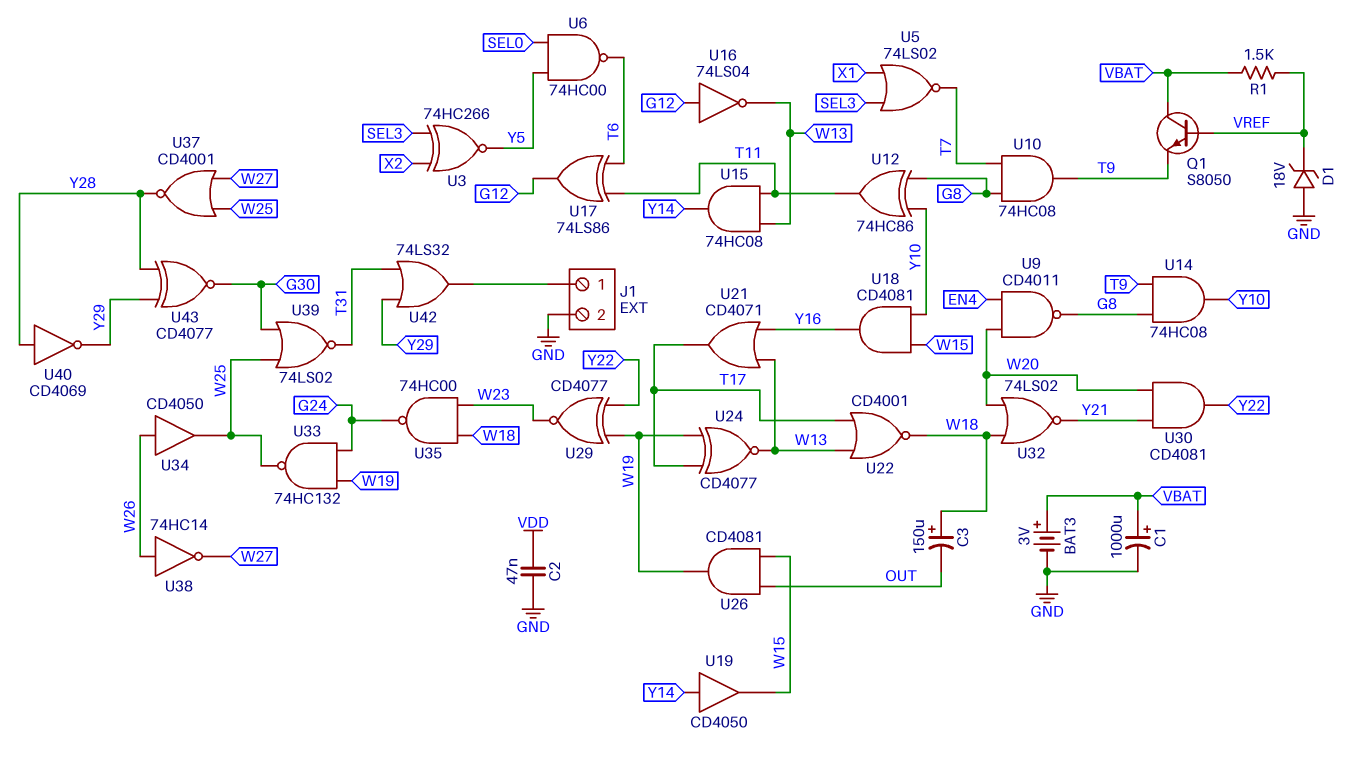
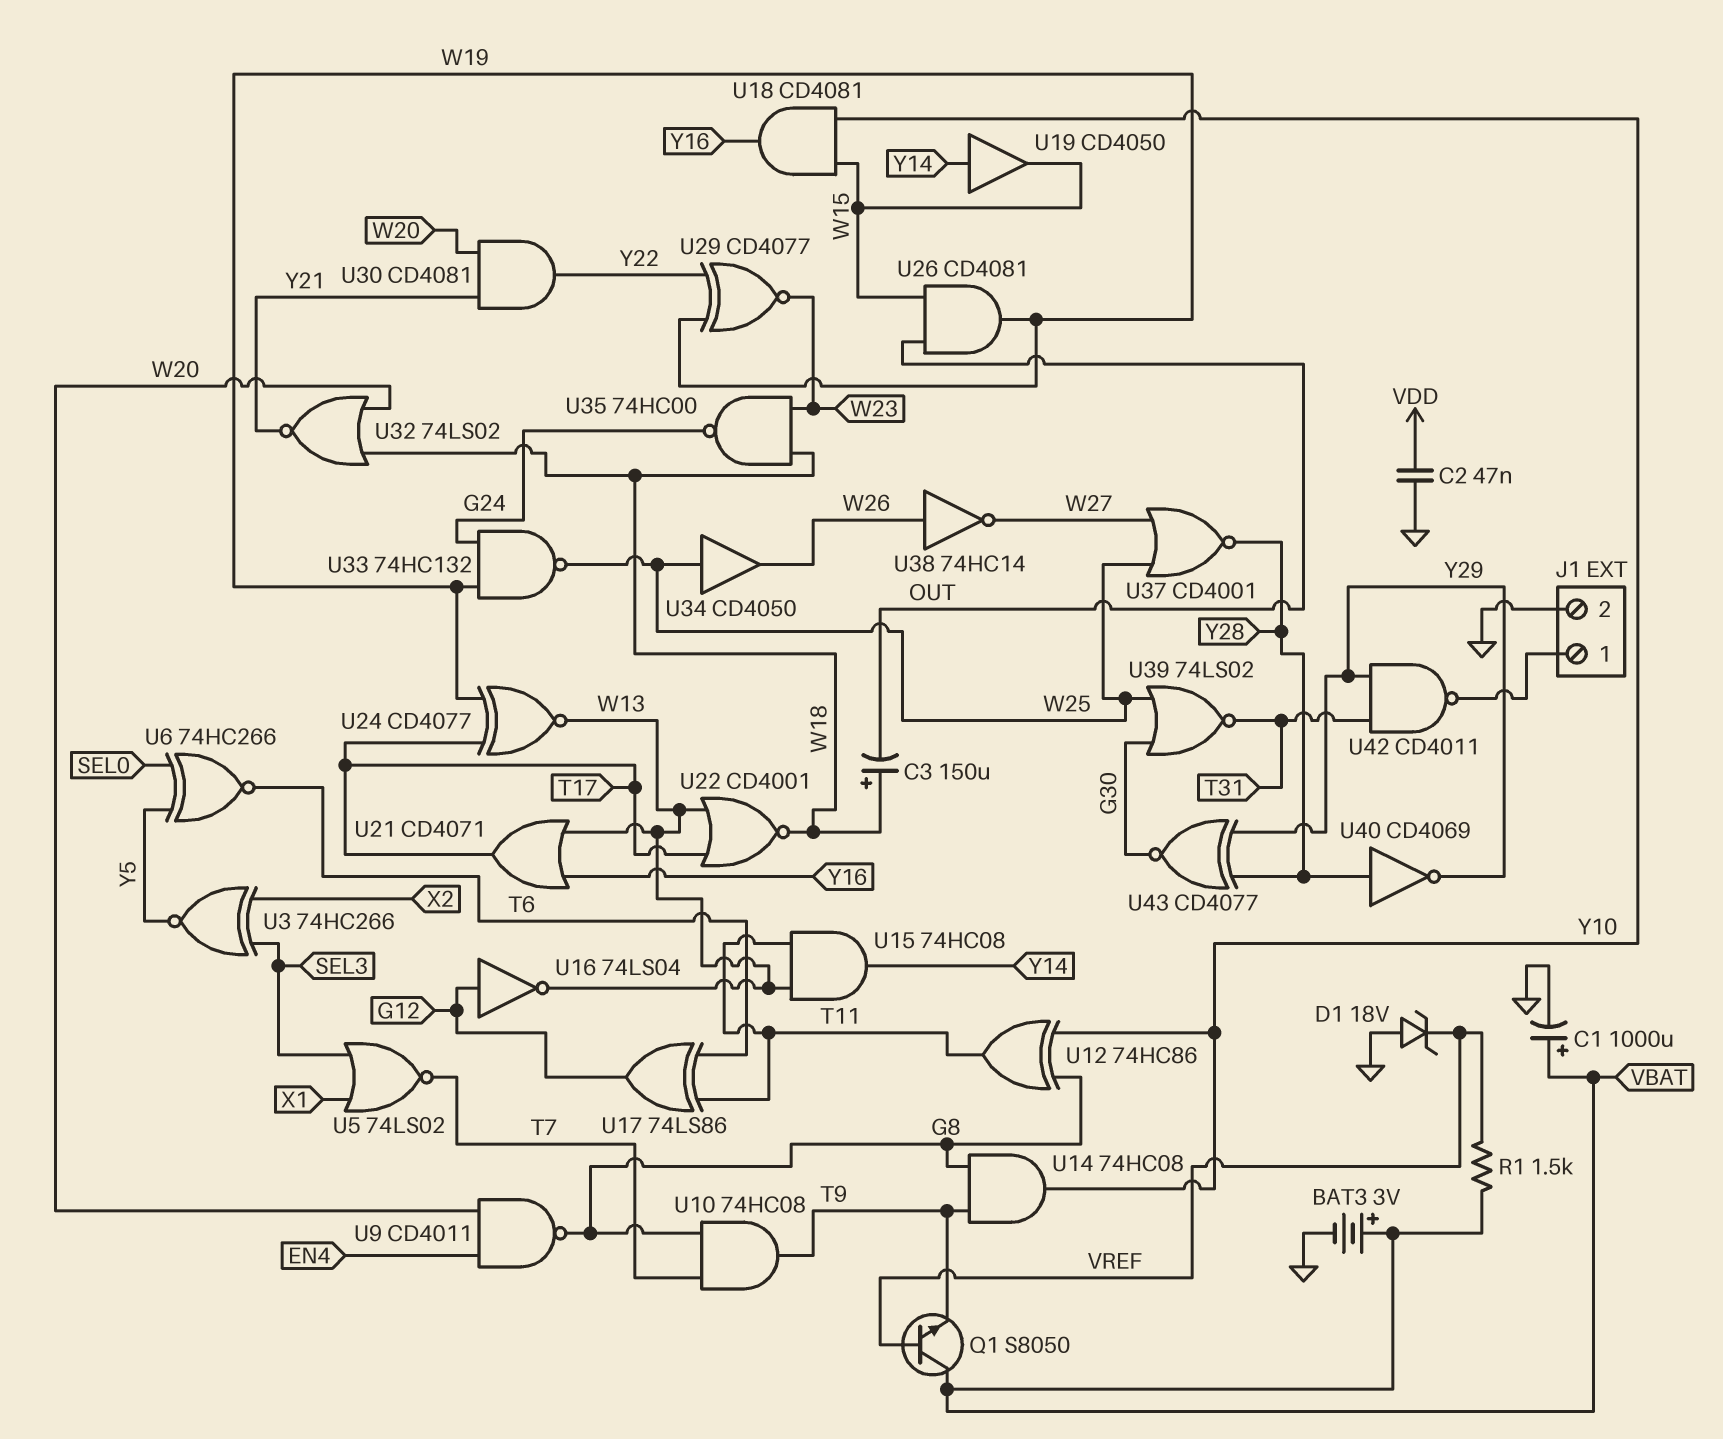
U6: NAND 74HC00 (in SEL0, in Y5, out T6) -> XNOR 74HC266 (in SEL0, in Y5, out T6)
U34: buffer CD4050 (in W26, out W25) -> buffer CD4050 (in W25, out W26)
U42: OR 74LS32 (in T31, in Y29, out J1/1) -> NAND CD4011 (in T31, in Y29, out J1/1)

